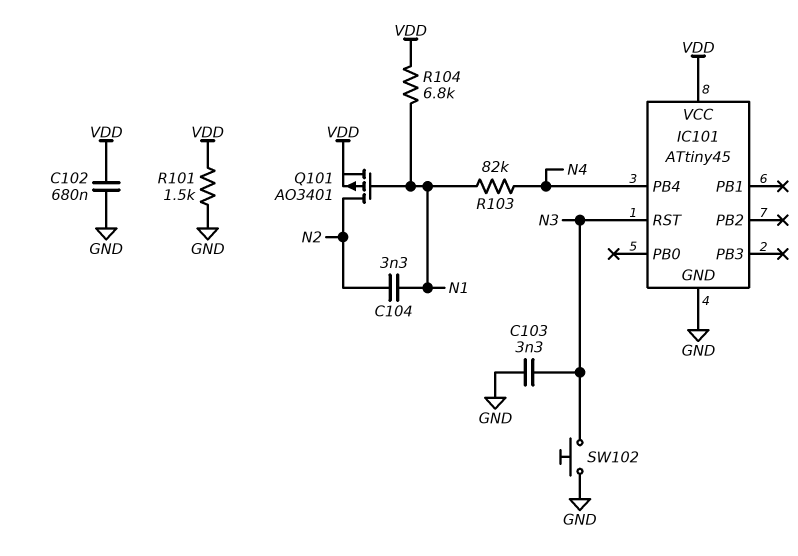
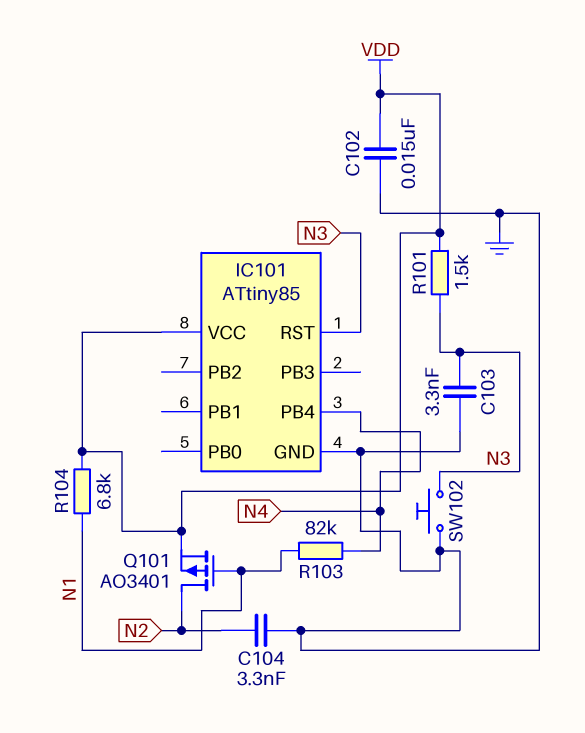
C102: 680nF (GND, VDD) -> 15nF (GND, VDD)
C104: 3.3nF (N1, N2) -> 3.3nF (GND, N2)
IC101: ATtiny45 -> ATtiny85
R101: 1.5k (GND, VDD) -> 1.5k (N3, VDD)

